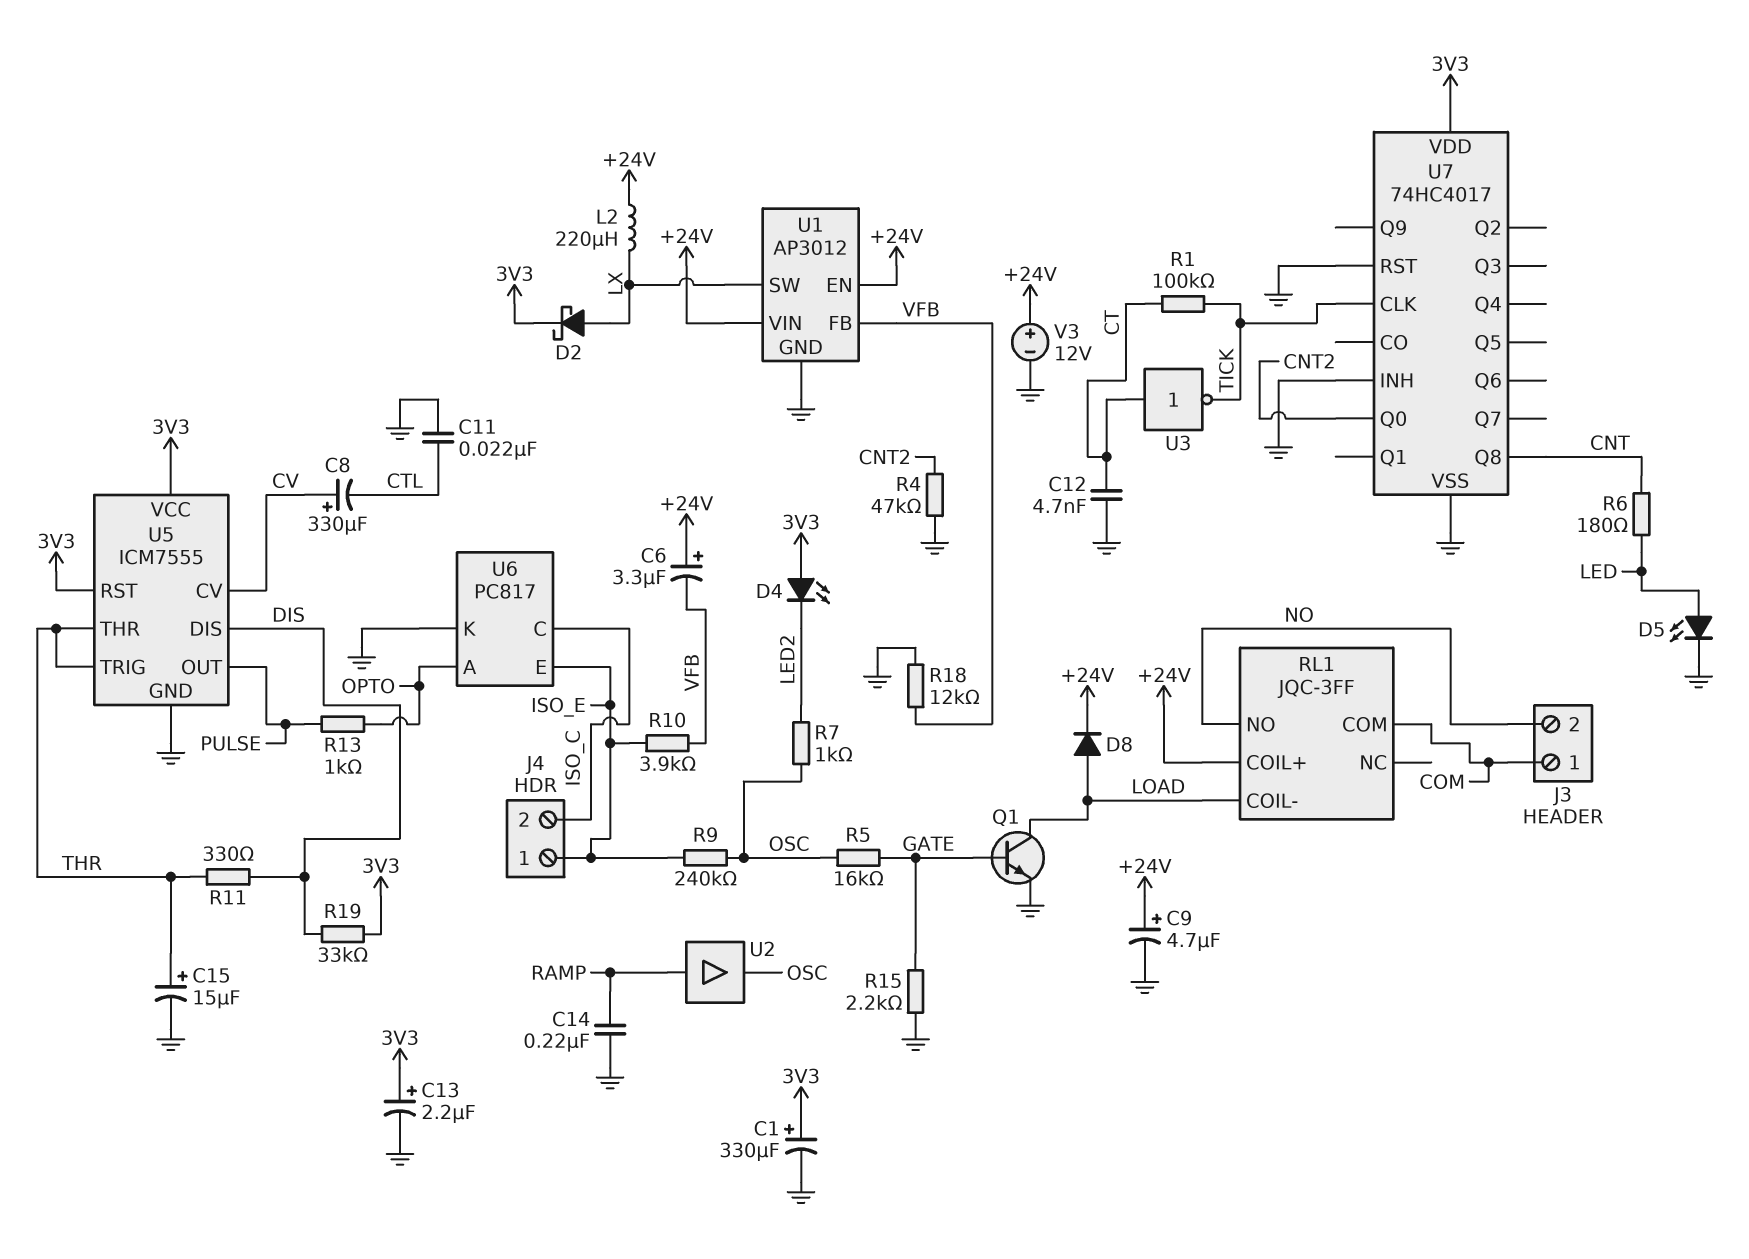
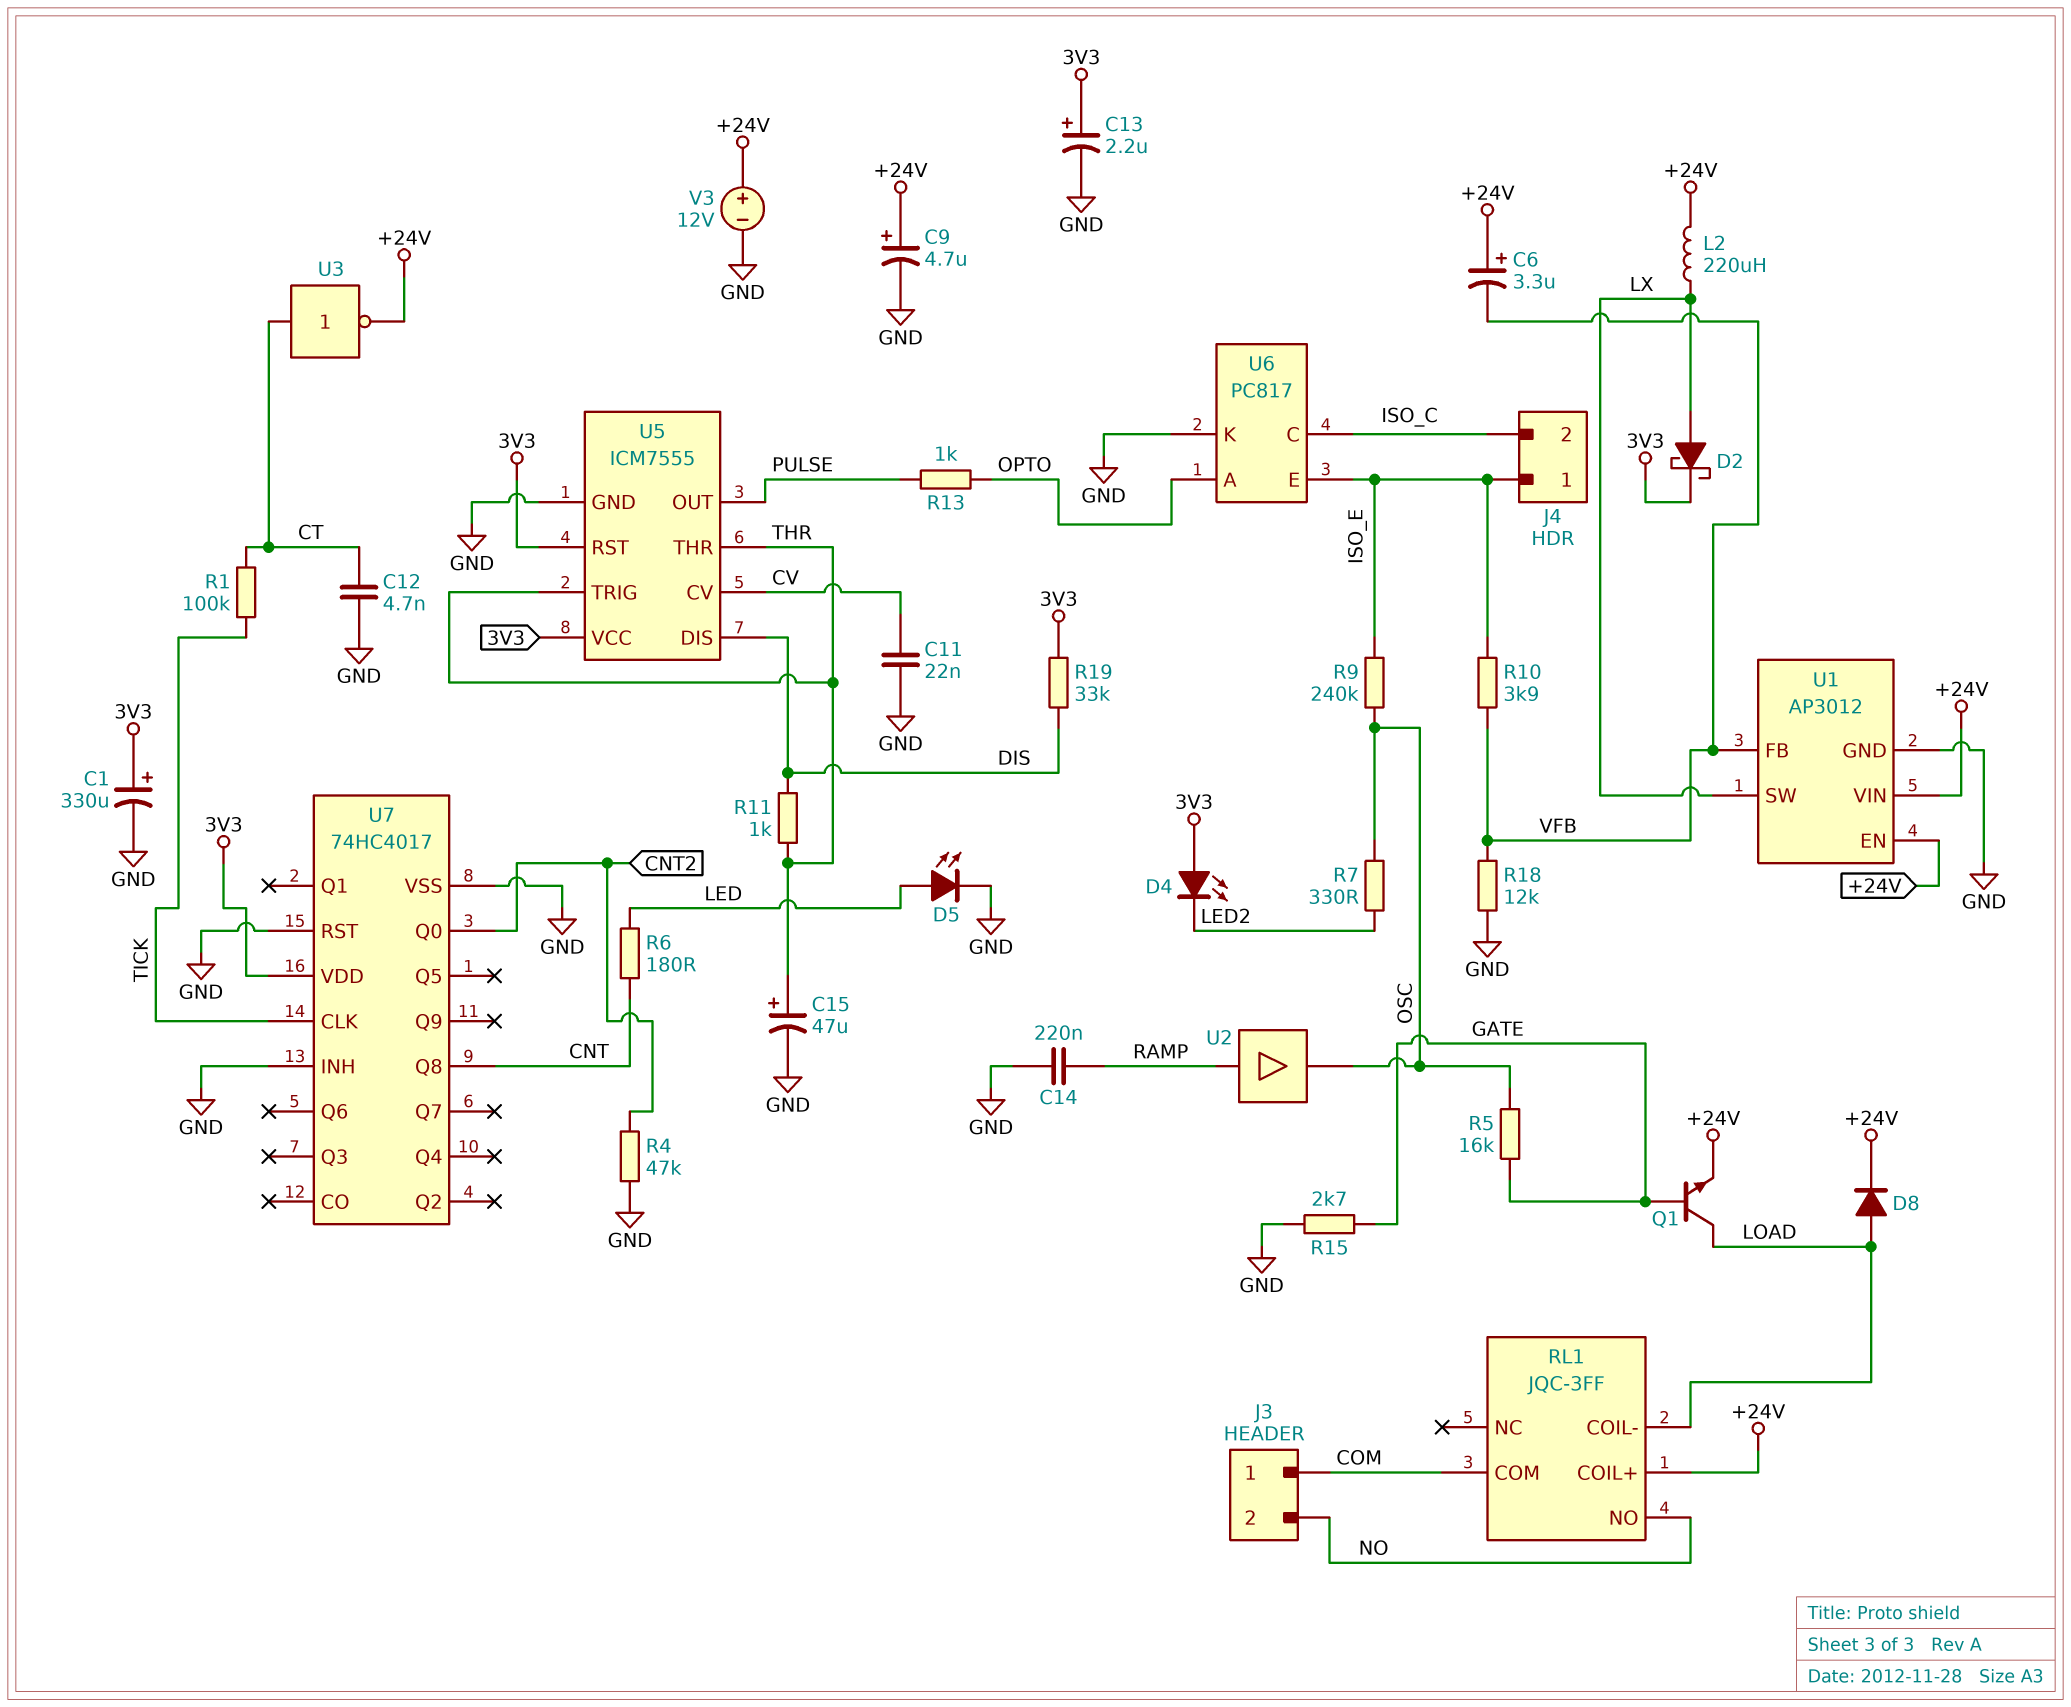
C8: 330uF (plus CV, minus CTL) -> none
C11: 22nF (CTL, GND) -> 22nF (CV, GND)
C15: 15uF (plus THR, minus GND) -> 47uF (plus THR, minus GND)
Q1: NPN (B GATE, C LOAD, E GND) -> NPN (B GATE, C LOAD, E +24V)
R7: 1k (LED2, OSC) -> 330 (LED2, OSC)
R11: 330 (DIS, THR) -> 1k (DIS, THR)
R15: 2.2k (GATE, GND) -> 2.7k (GATE, GND)
U3: NOT (in CT, out TICK) -> NOT (in CT, out +24V)

